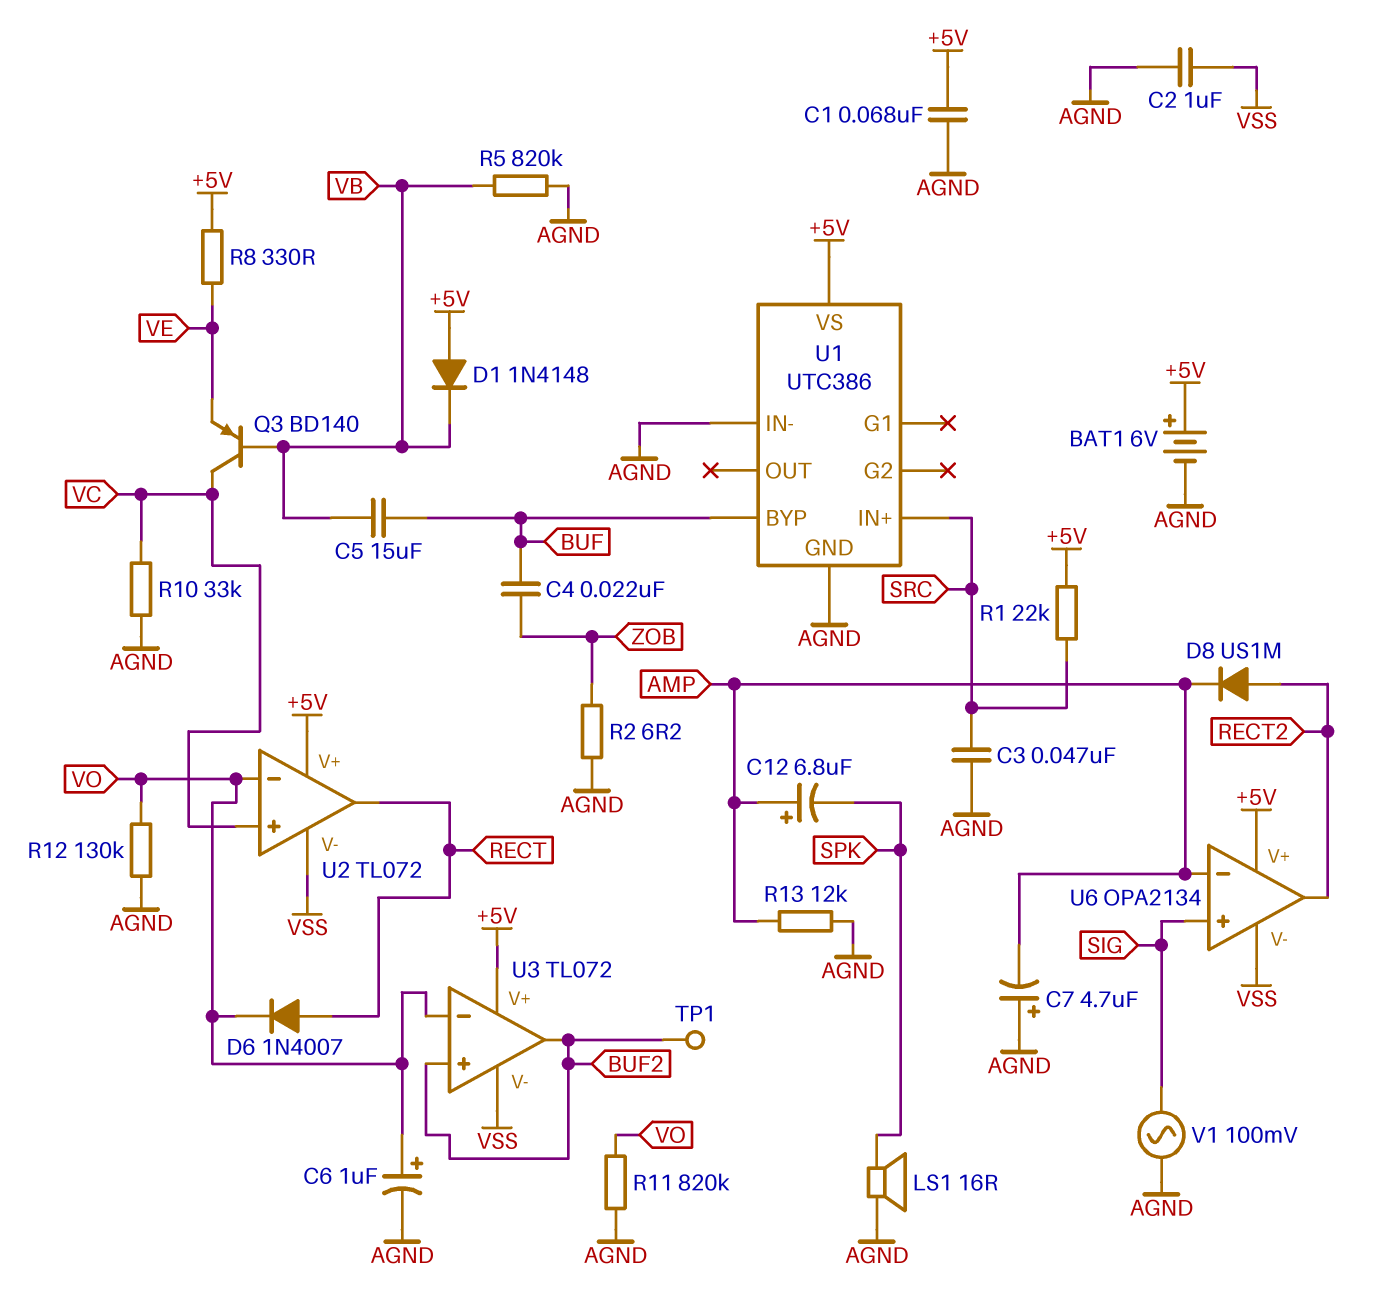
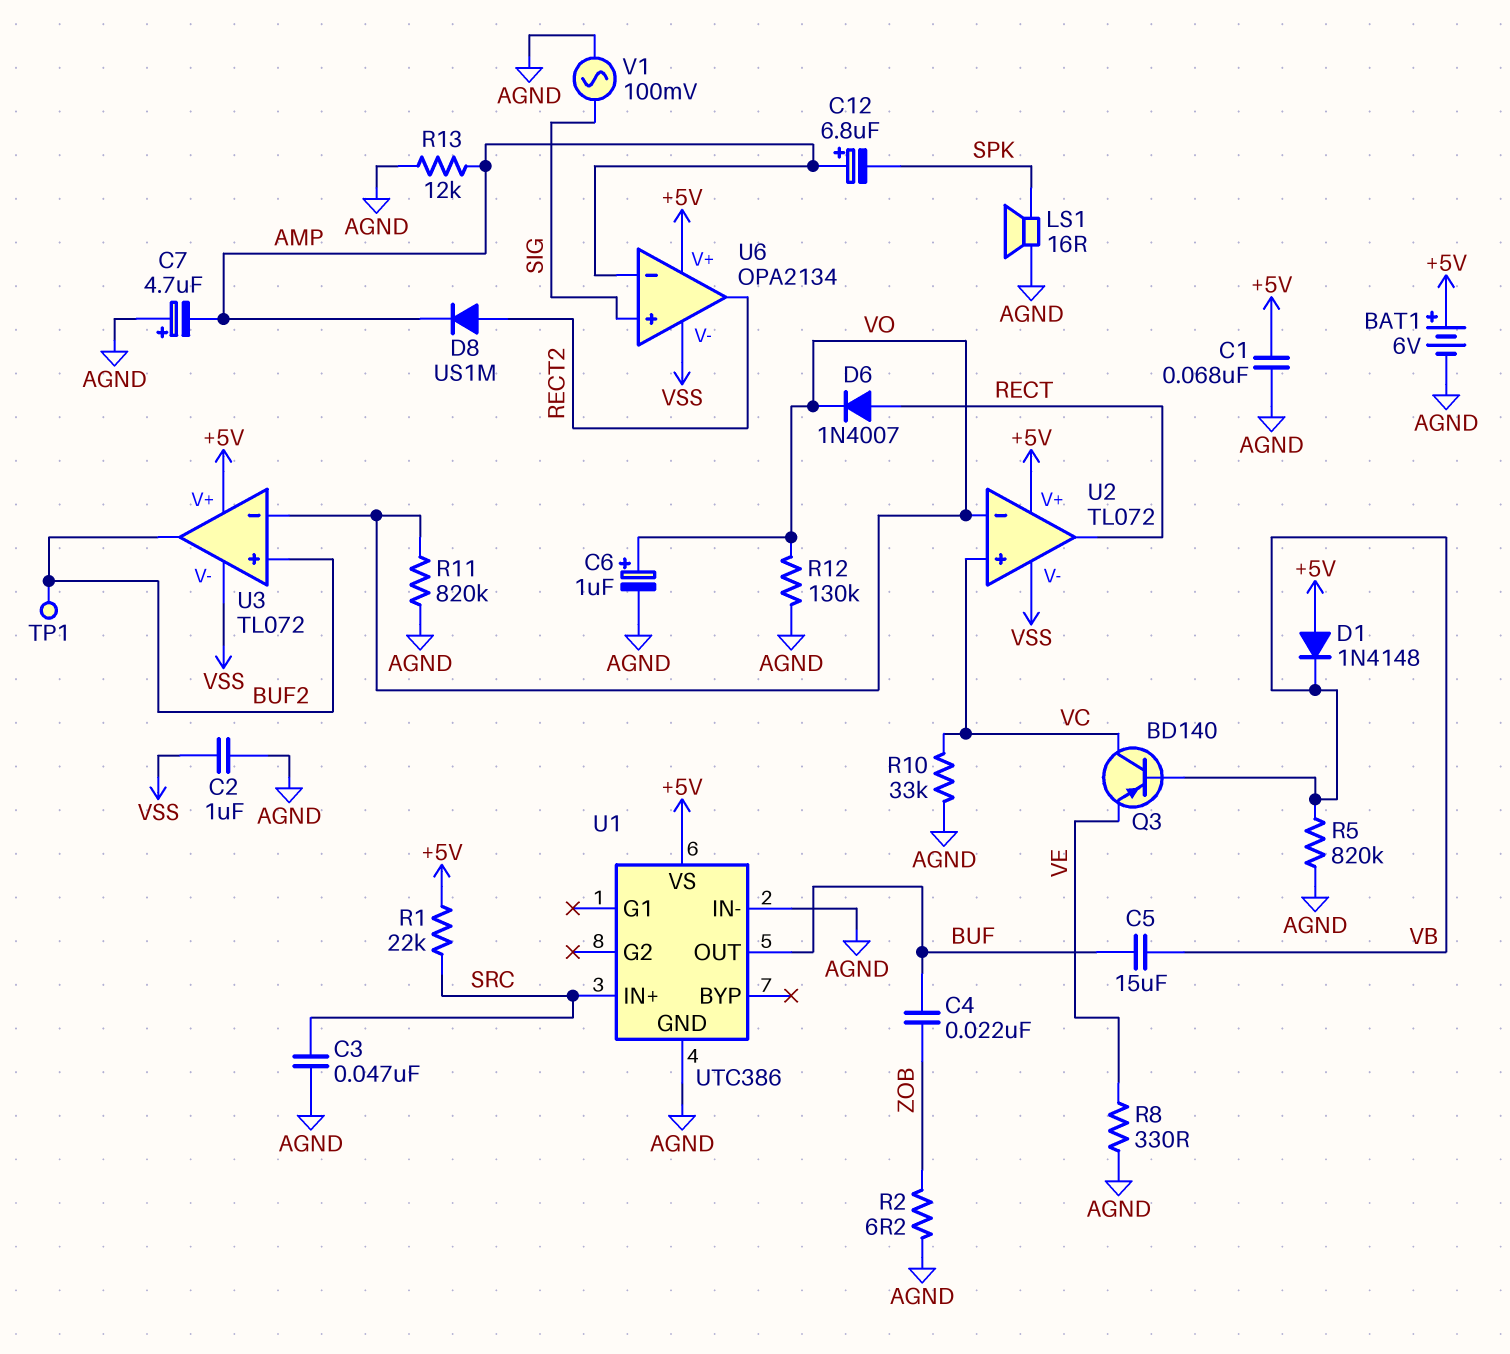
R8: 330 (+5V, VE) -> 330 (AGND, VE)
U1 pin BYP: BUF -> none
U1 pin OUT: none -> BUF

